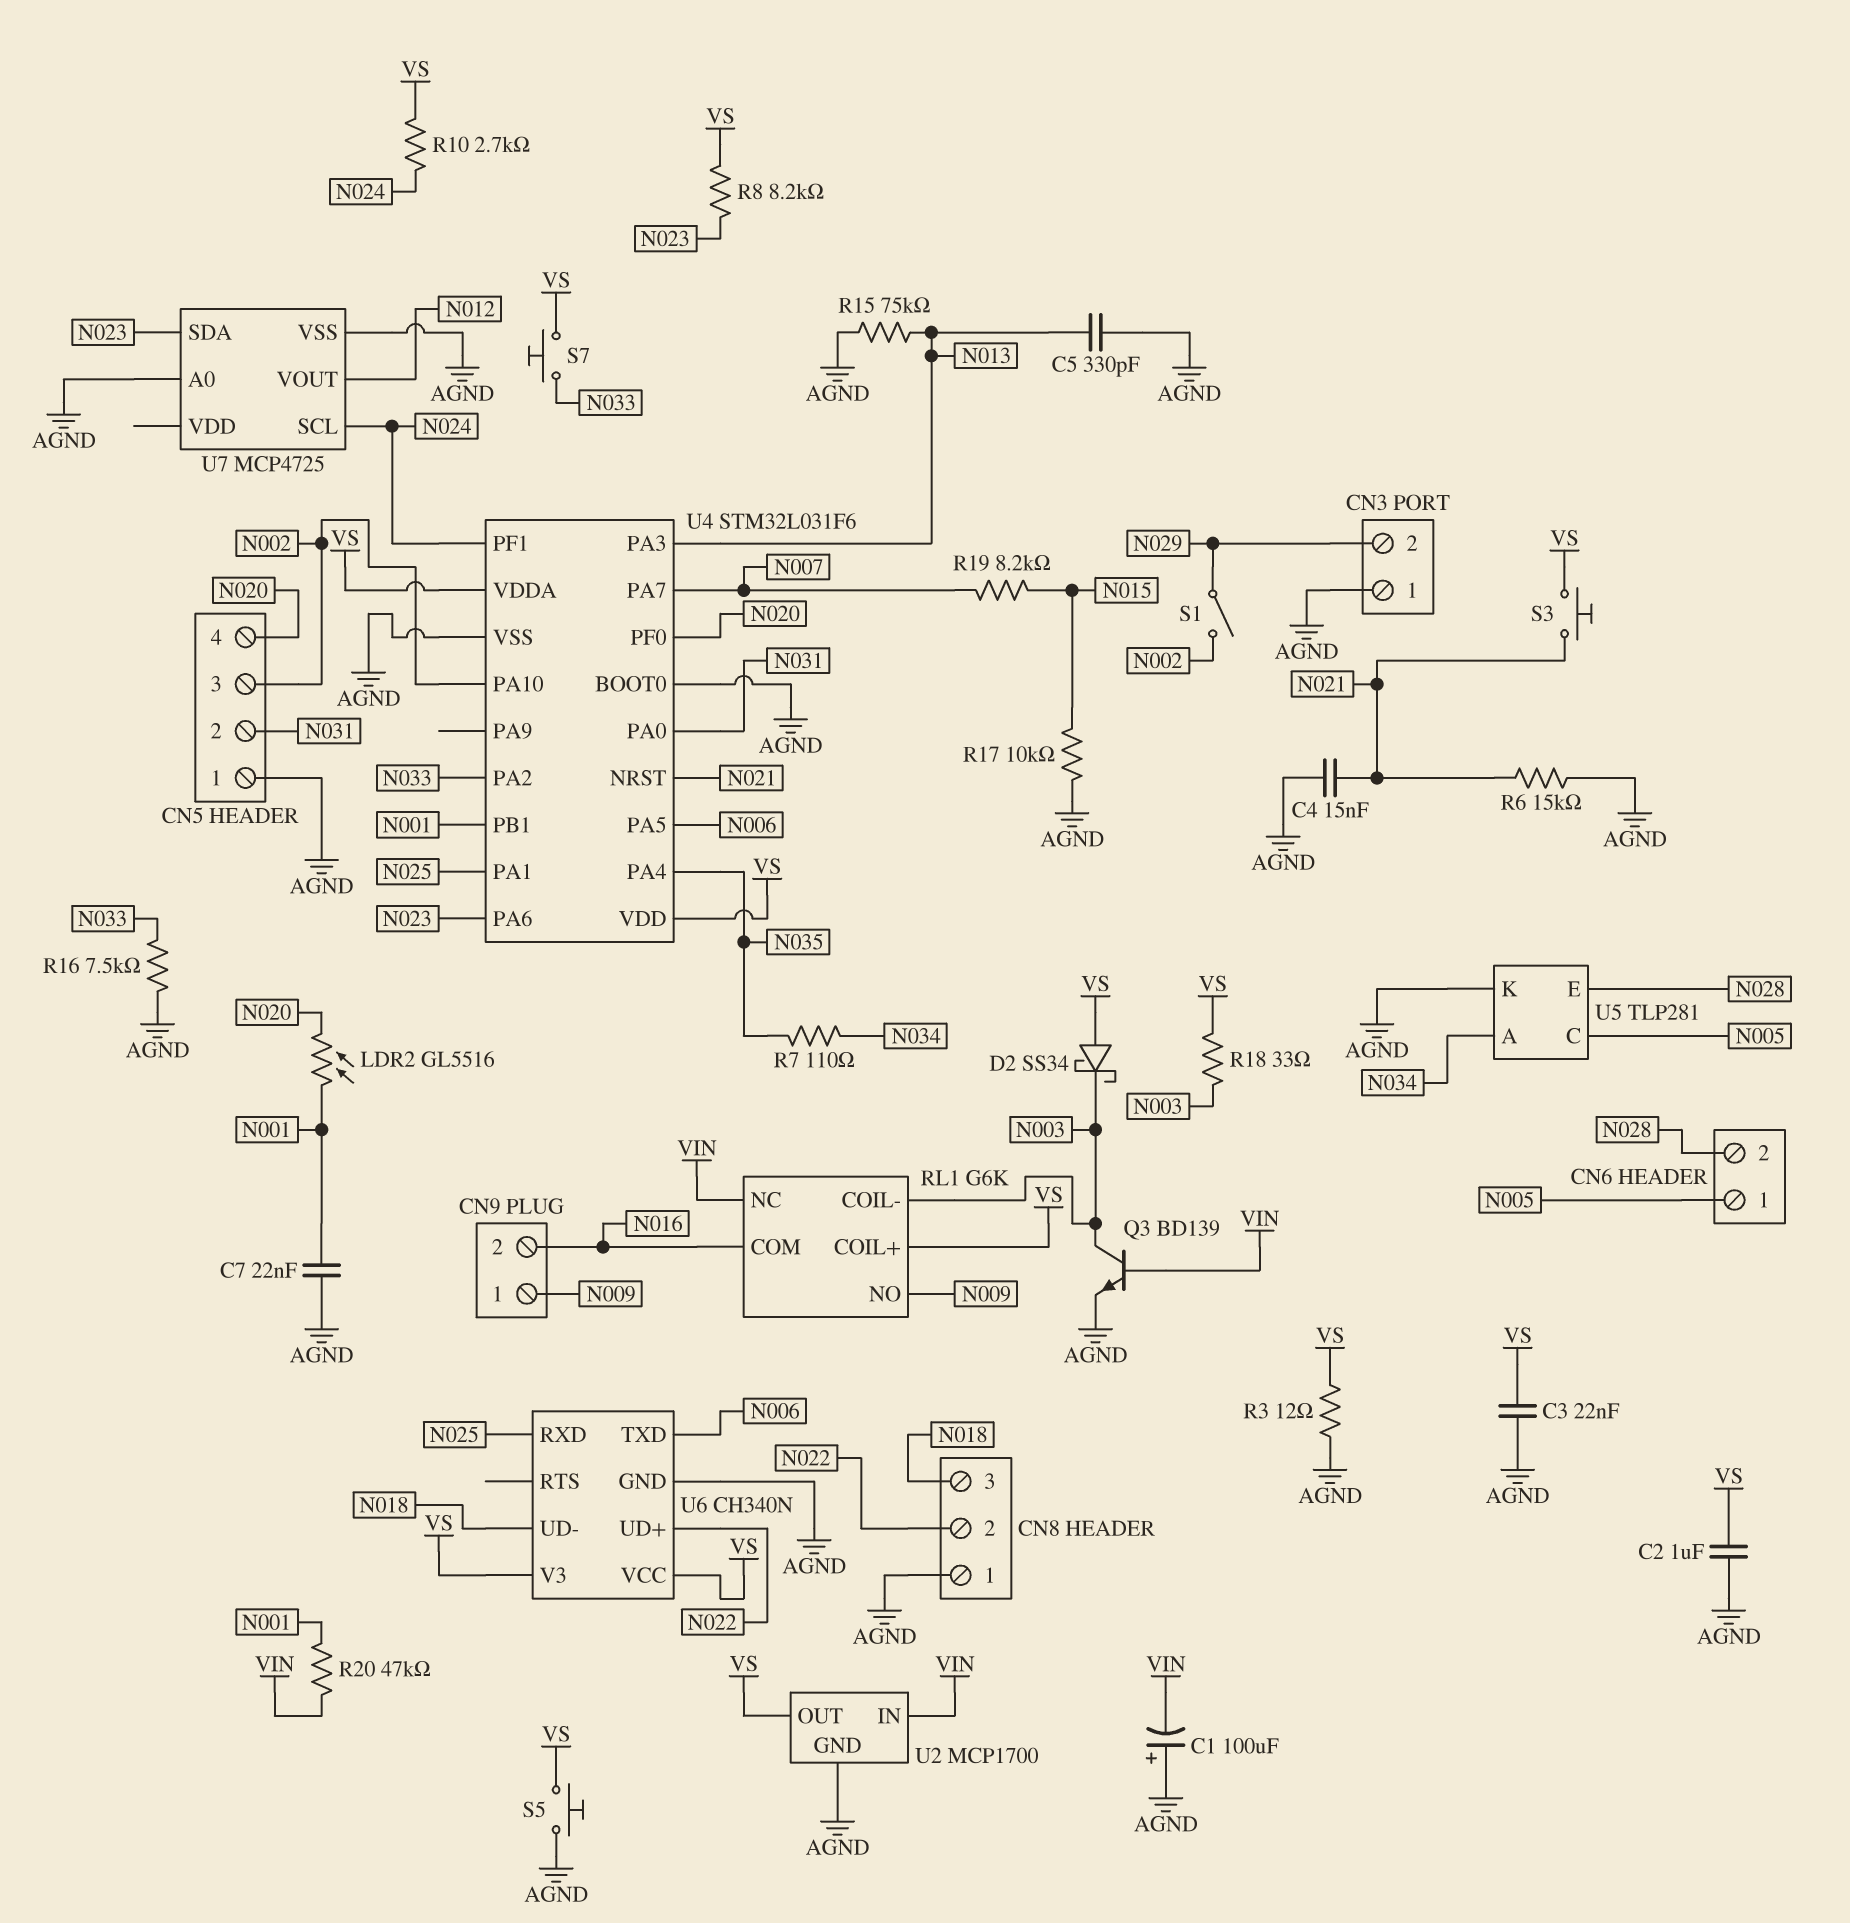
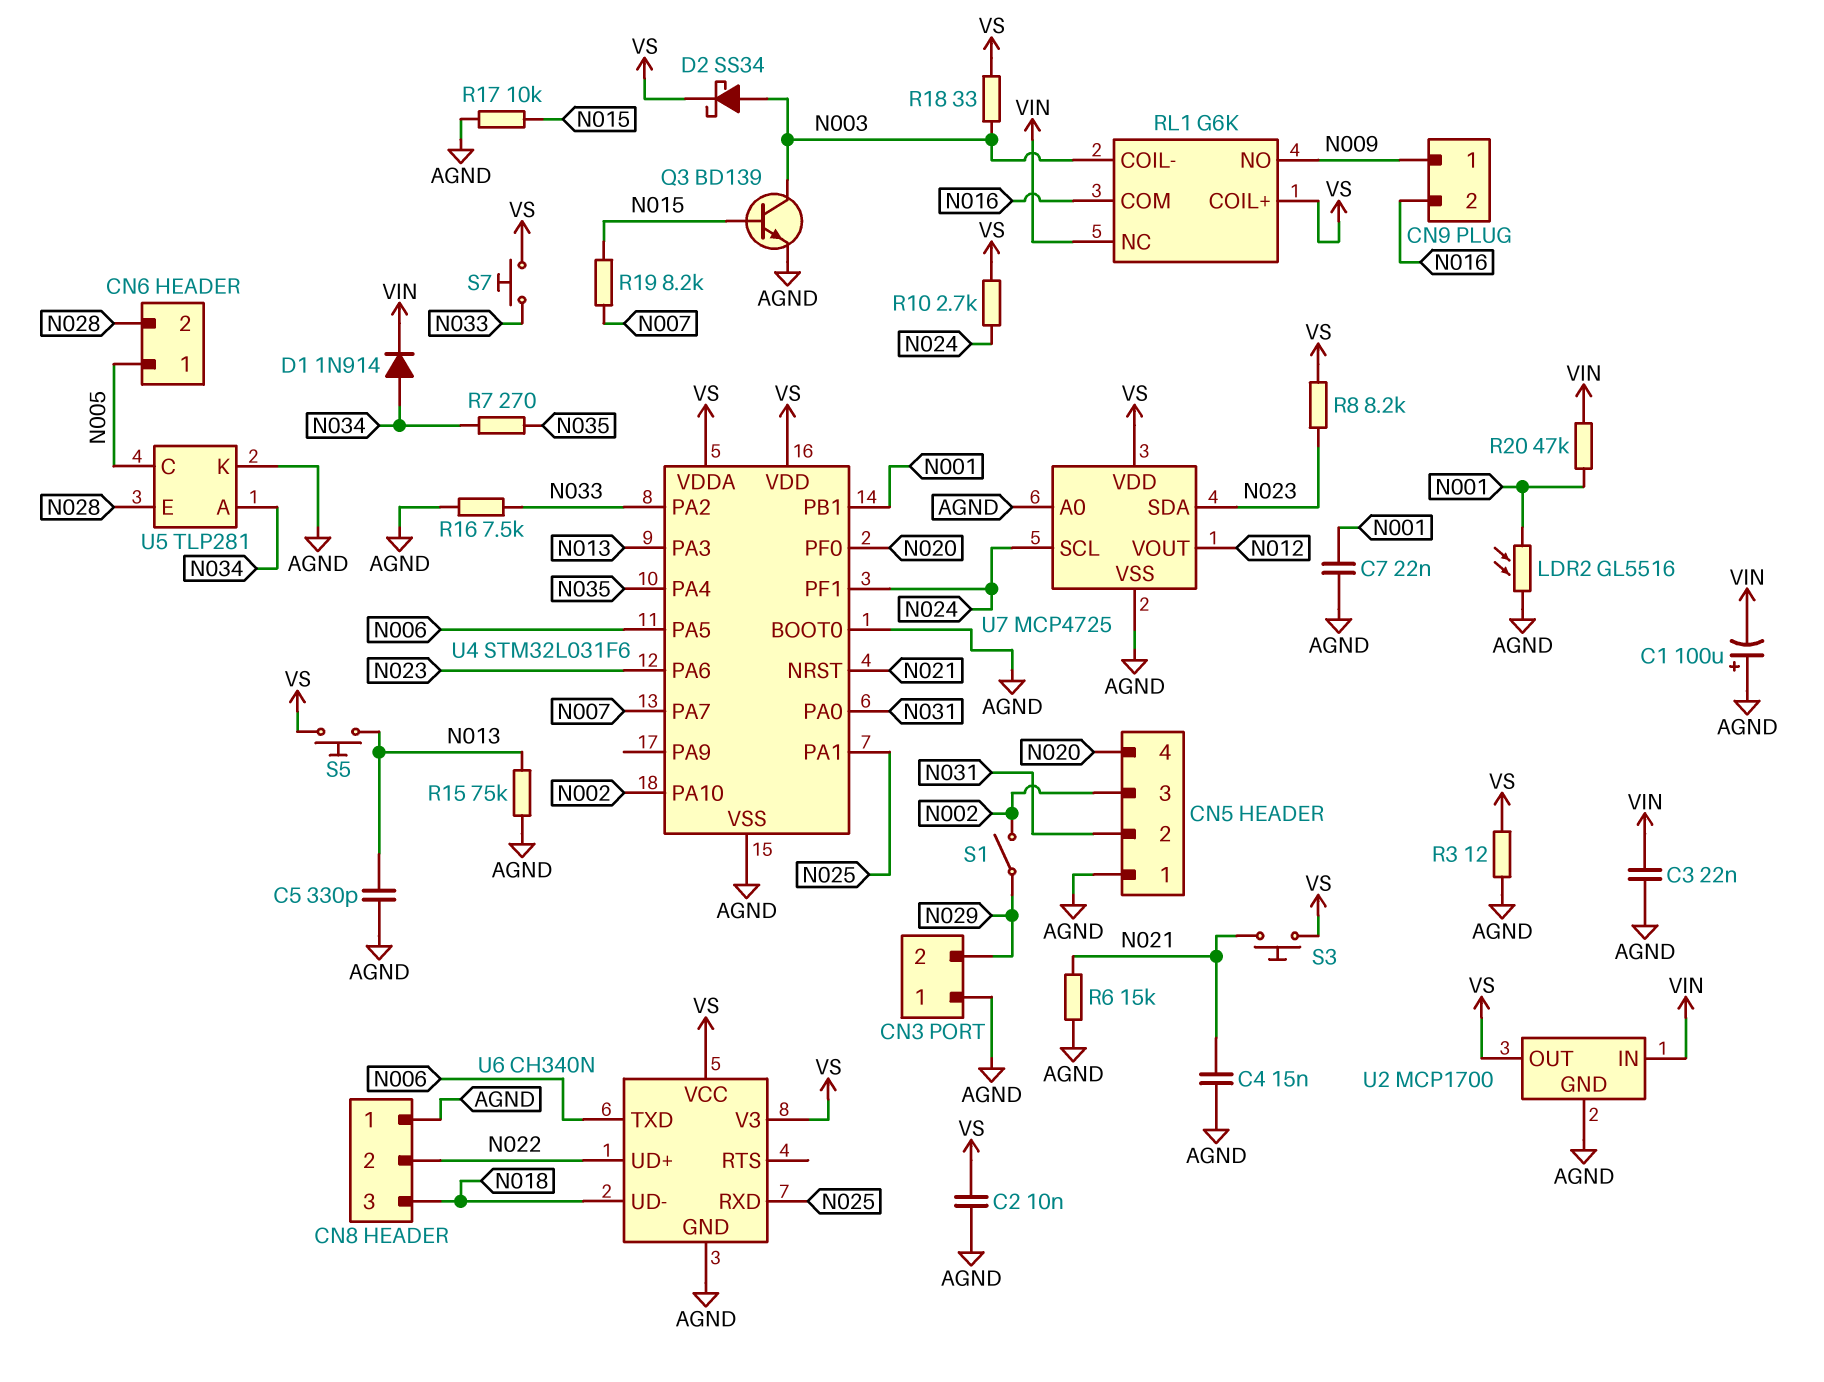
C2: 1uF (AGND, VS) -> 10nF (AGND, VS)
C3: 22nF (AGND, VS) -> 22nF (AGND, VIN)
D1: none -> diode 1N914 (A N034, K VIN)
D2: schottky SS34 (A VS, K N003) -> schottky SS34 (A N003, K VS)
LDR2: GL5516 (N001, N020) -> GL5516 (AGND, N001)
Q3: NPN BD139 (B VIN, C N003, E AGND) -> NPN BD139 (B N015, C N003, E AGND)
R7: 110 (N034, N035) -> 270 (N034, N035)
S5: button (AGND, VS) -> button (N013, VS)
U7 pin VDD: none -> VS

